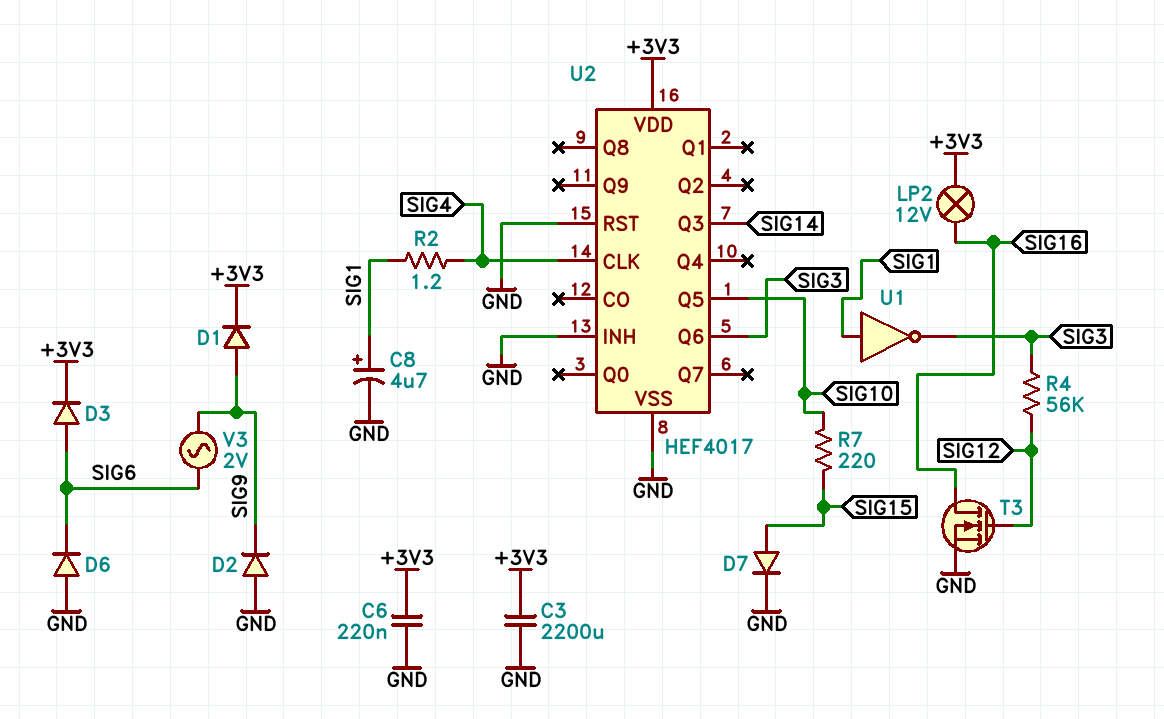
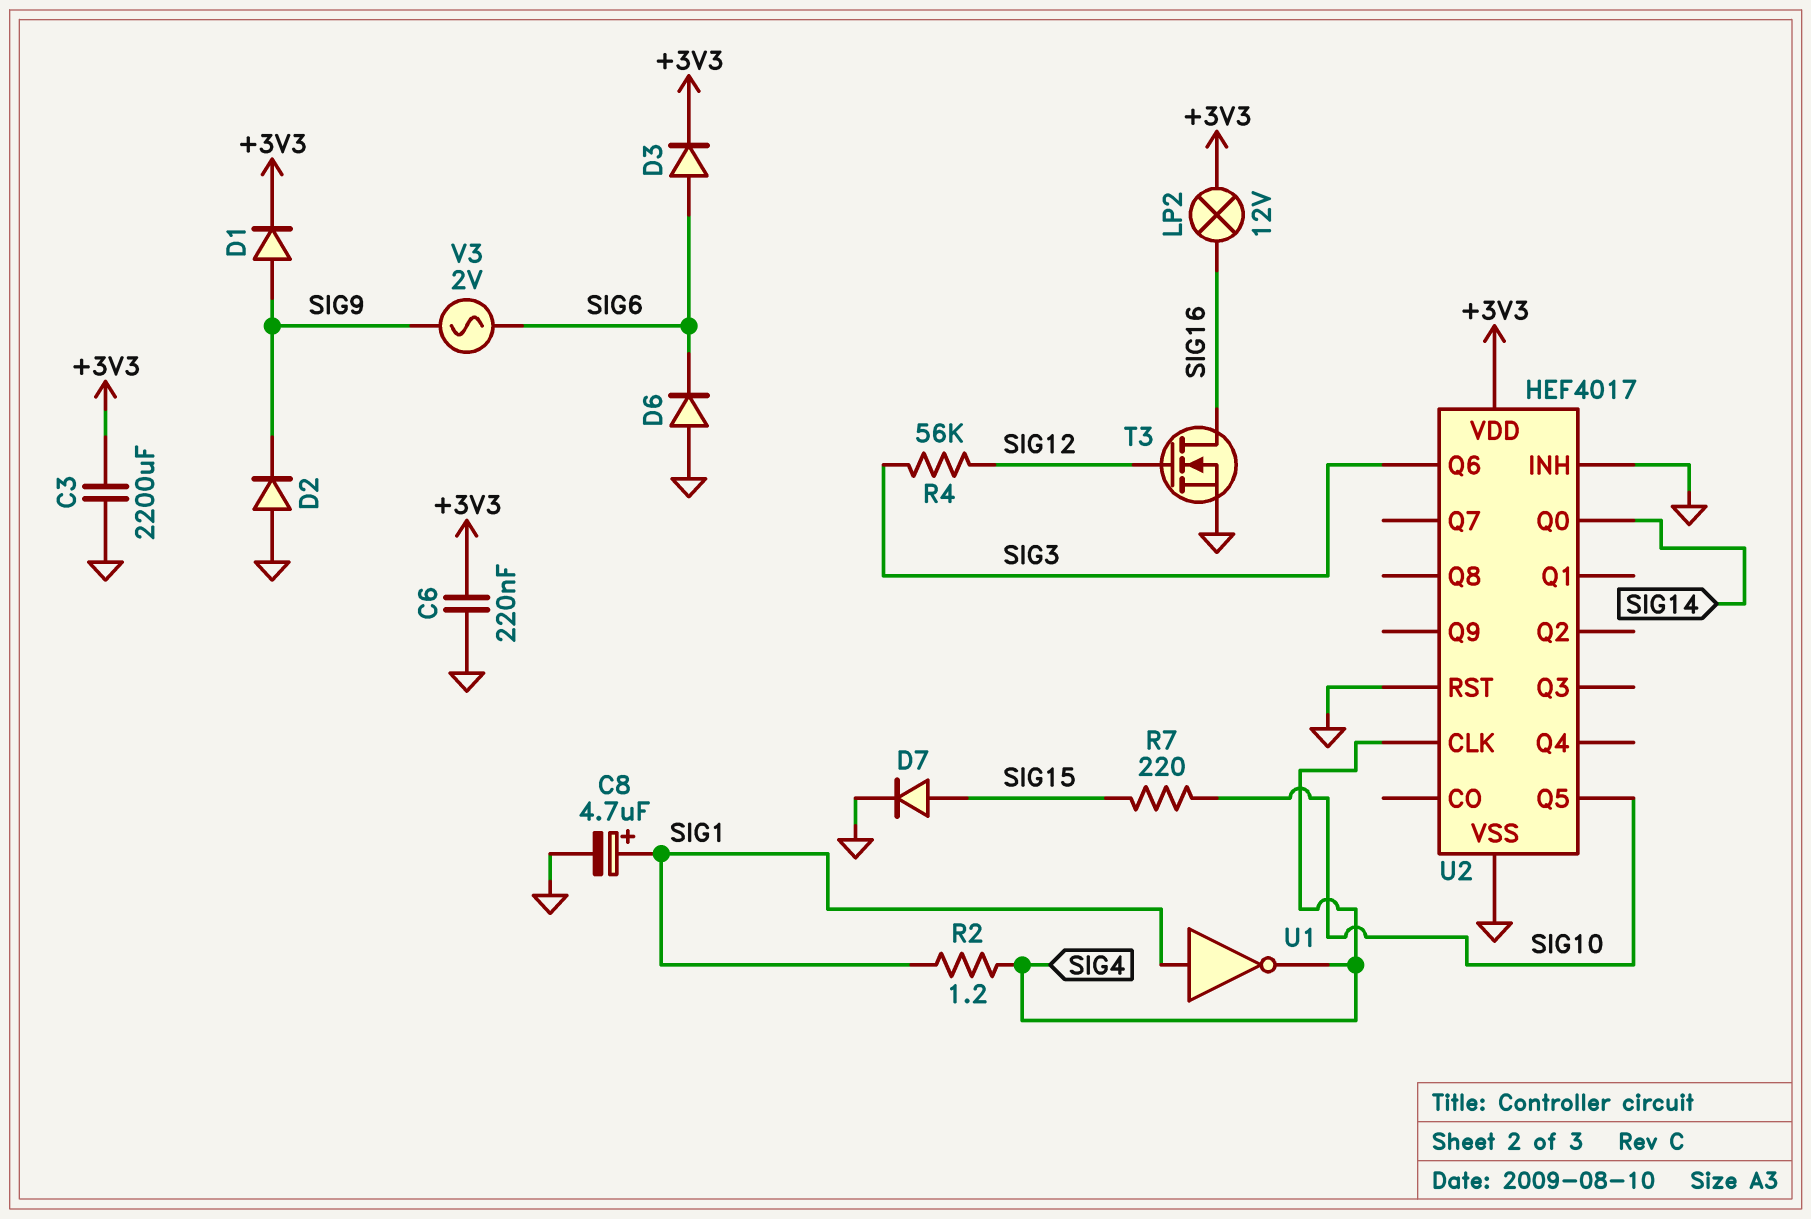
U1: NOT (in SIG1, out SIG3) -> NOT (in SIG1, out SIG4)
U2 pin Q0: none -> SIG14
U2 pin Q3: SIG14 -> none

